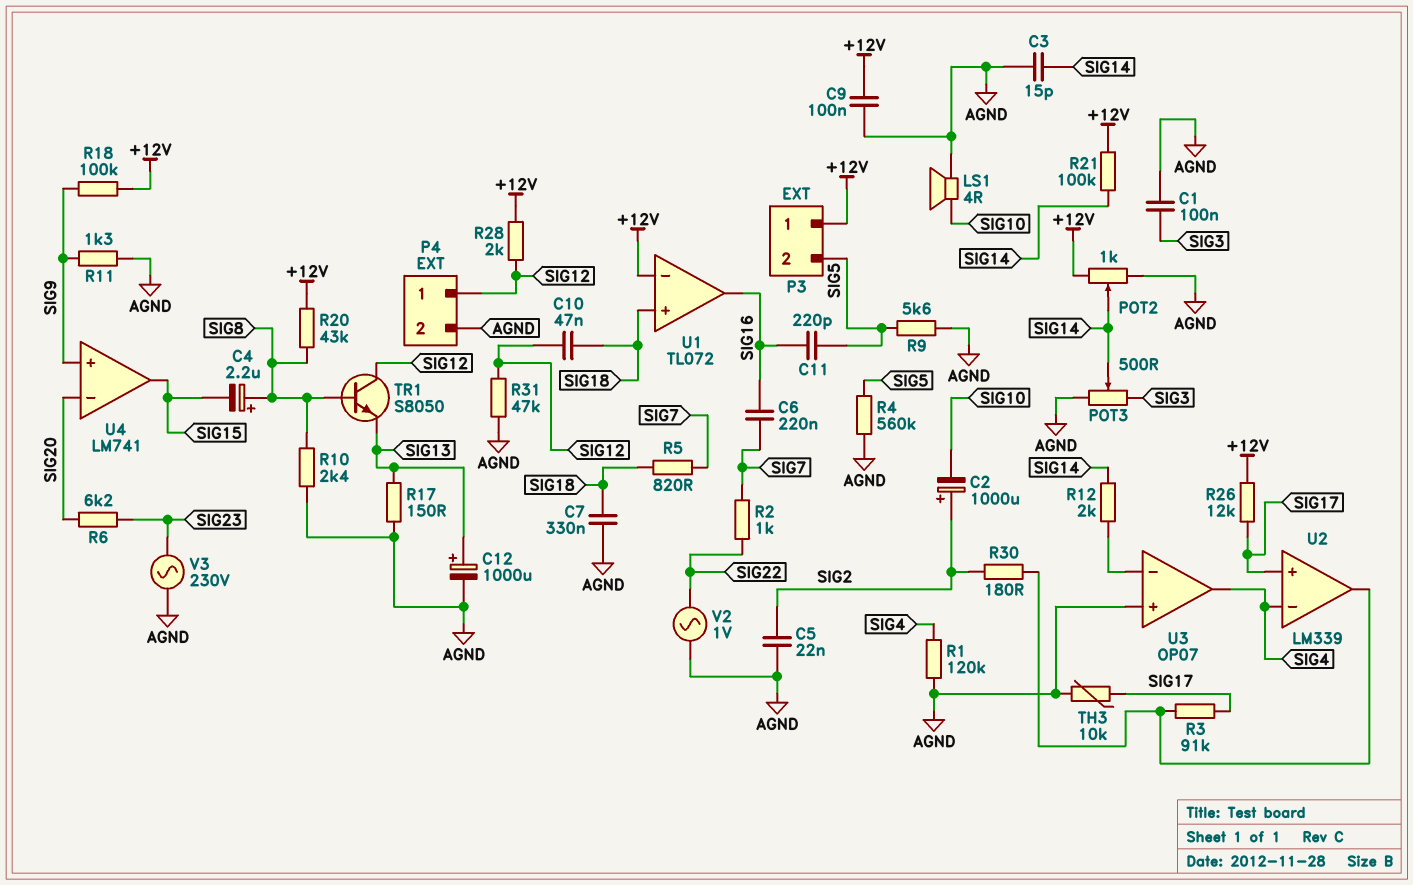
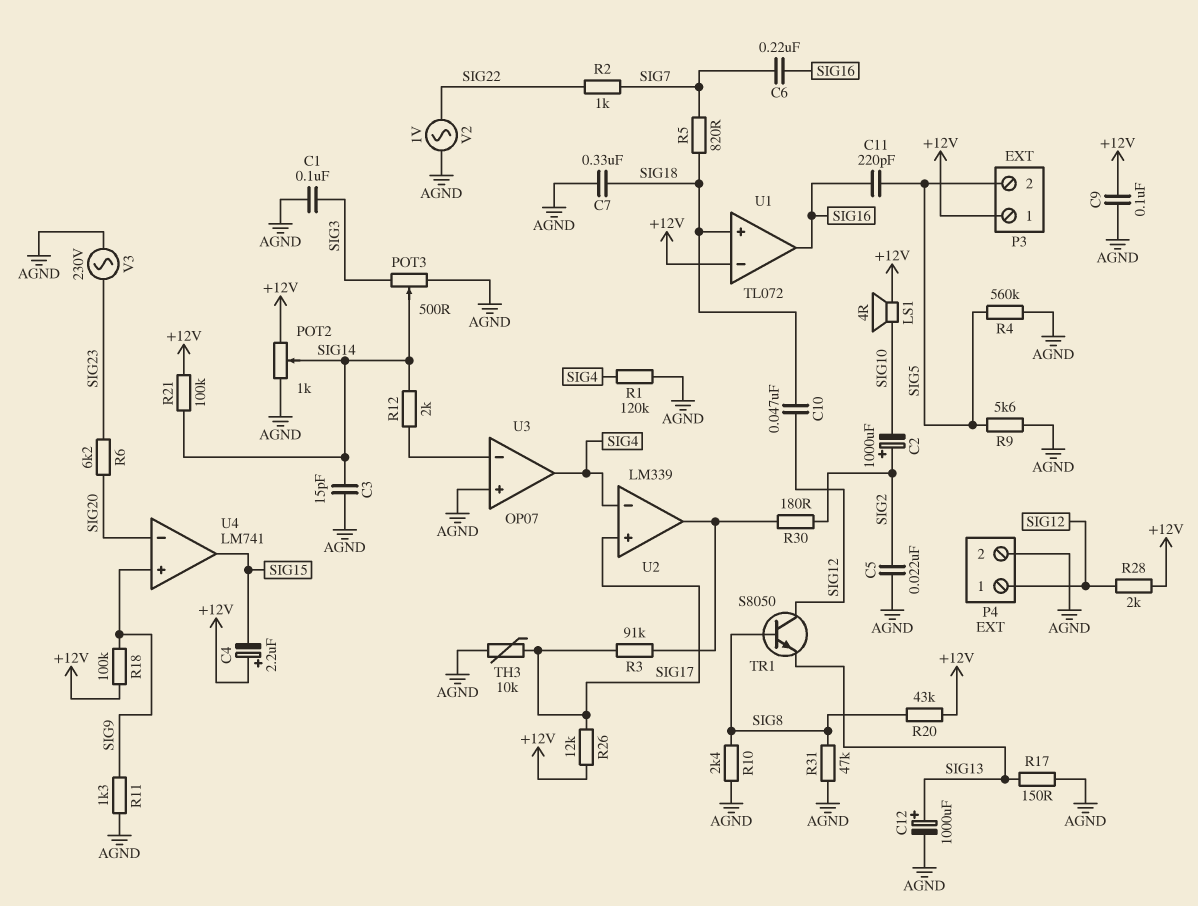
C4: 2.2uF (plus SIG8, minus SIG15) -> 2.2uF (plus +12V, minus SIG15)
LS1: speaker 4R (AGND, SIG10) -> speaker 4R (+12V, SIG10)
R31: 47k (AGND, SIG12) -> 47k (AGND, SIG8)

